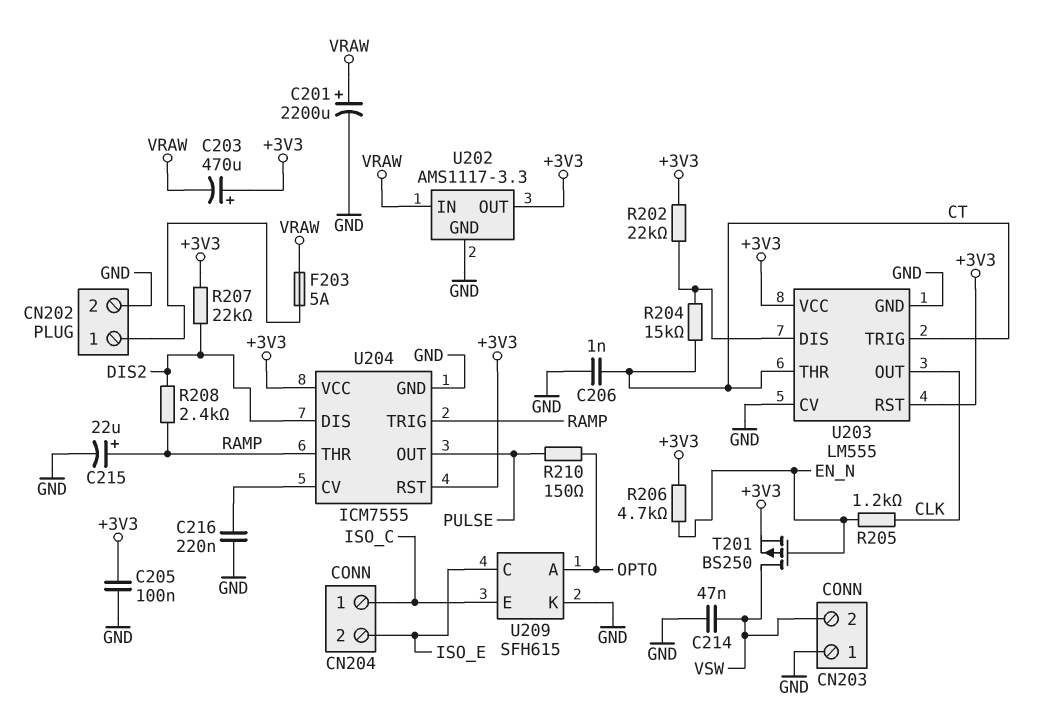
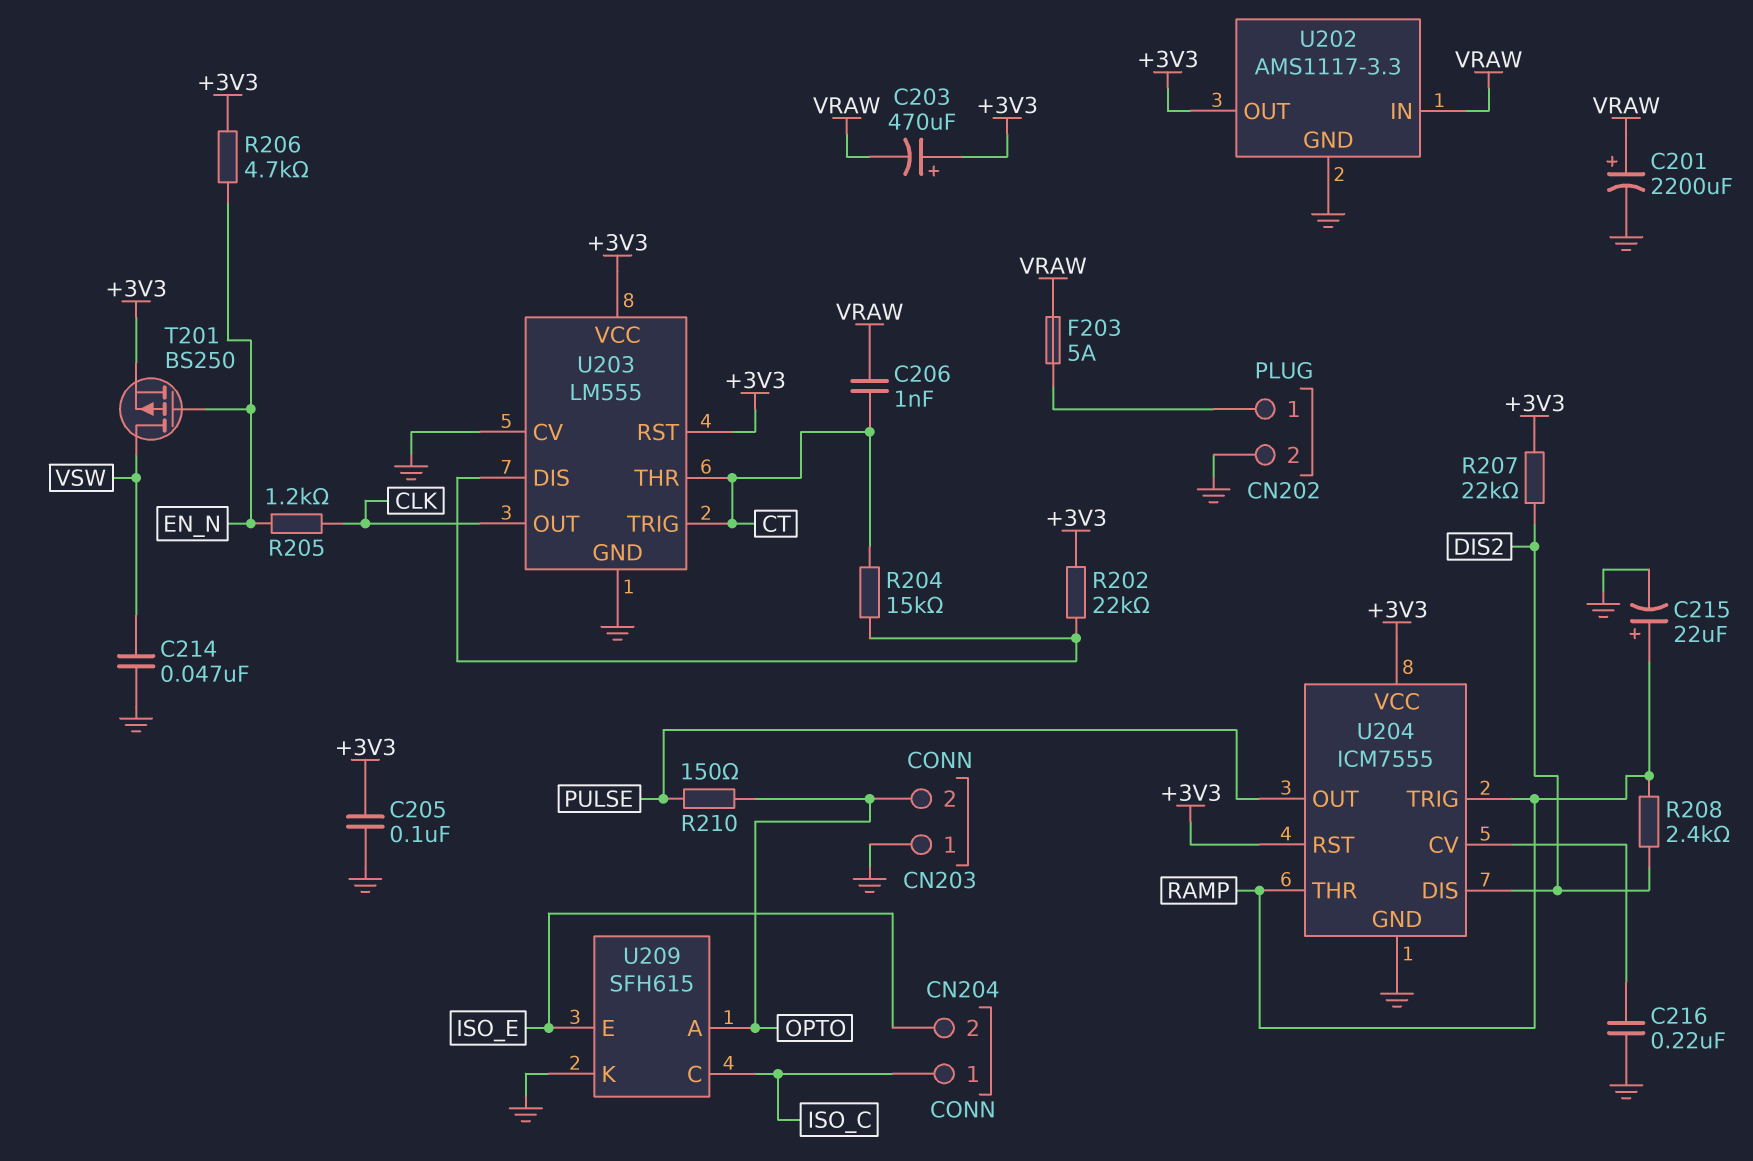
C206: 1nF (CT, GND) -> 1nF (CT, VRAW)
CN203 pin 2: VSW -> OPTO
U209 pin C: ISO_E -> ISO_C
U209 pin E: ISO_C -> ISO_E

